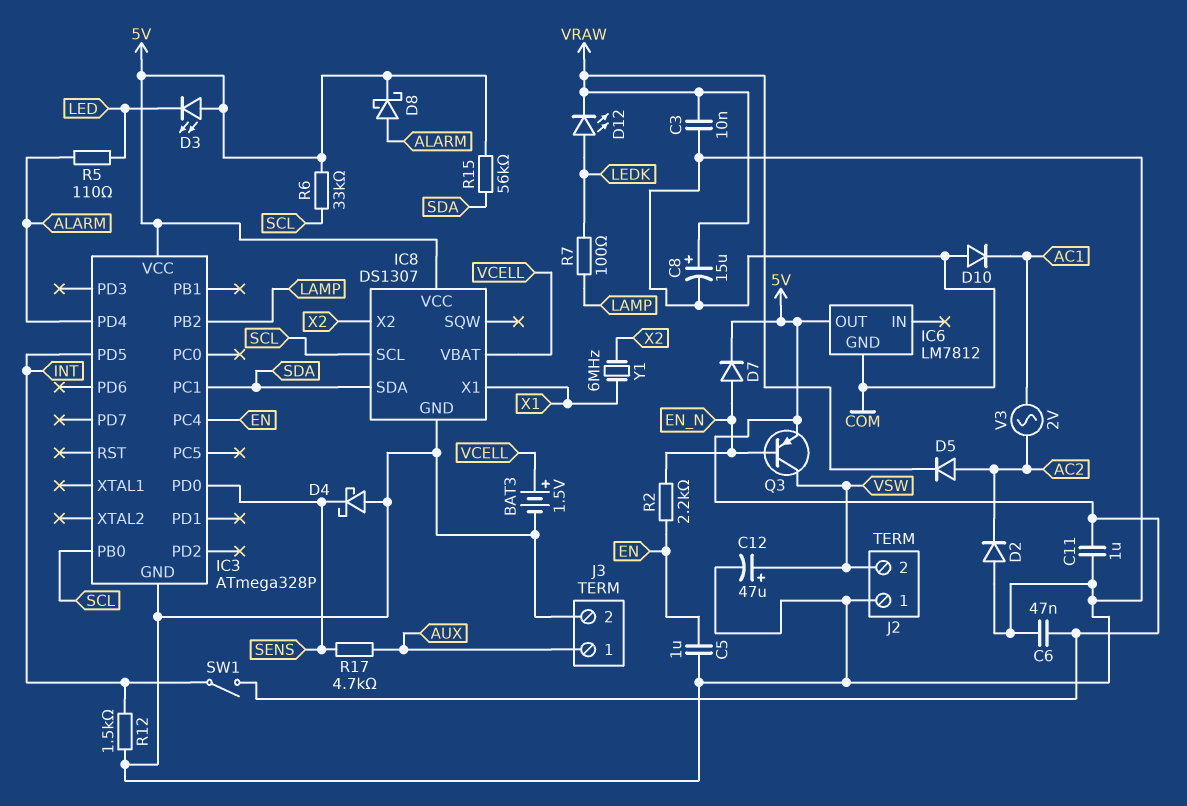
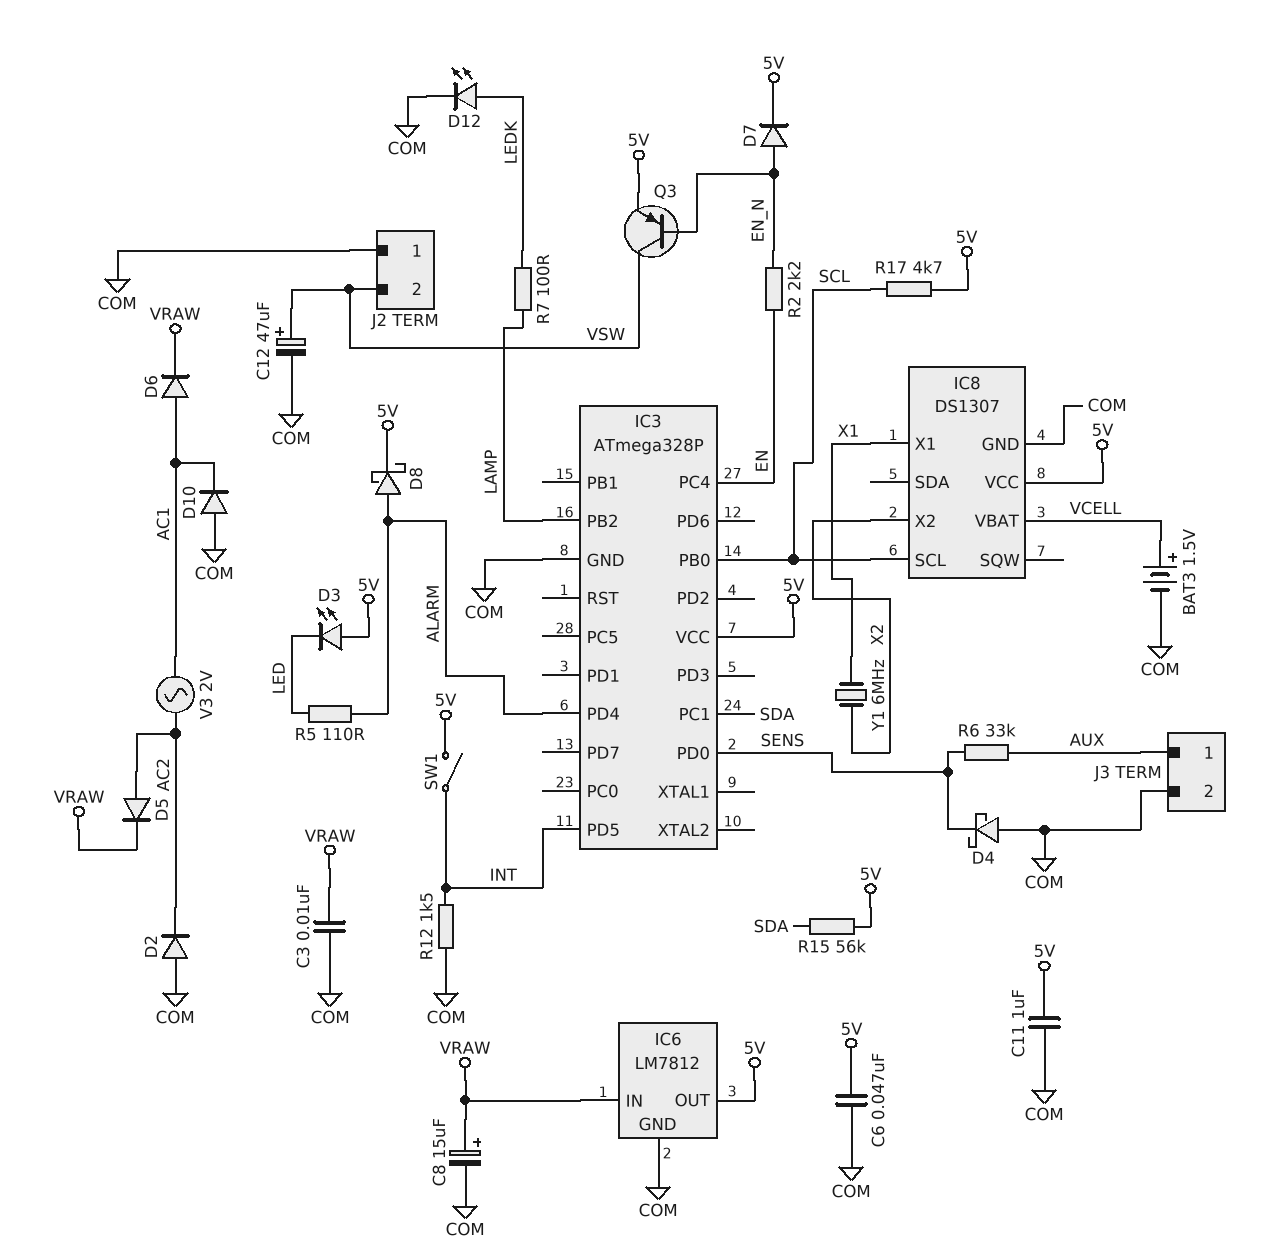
C5: 1uF (COM, EN) -> none
D6: none -> diode (A AC1, K VRAW)
D12: LED (A LEDK, K VRAW) -> LED (A LEDK, K COM)
IC6 pin IN: none -> VRAW
IC8 pin SDA: SDA -> none
R6: 33k (5V, SCL) -> 33k (AUX, SENS)
R17: 4.7k (AUX, SENS) -> 4.7k (5V, SCL)

